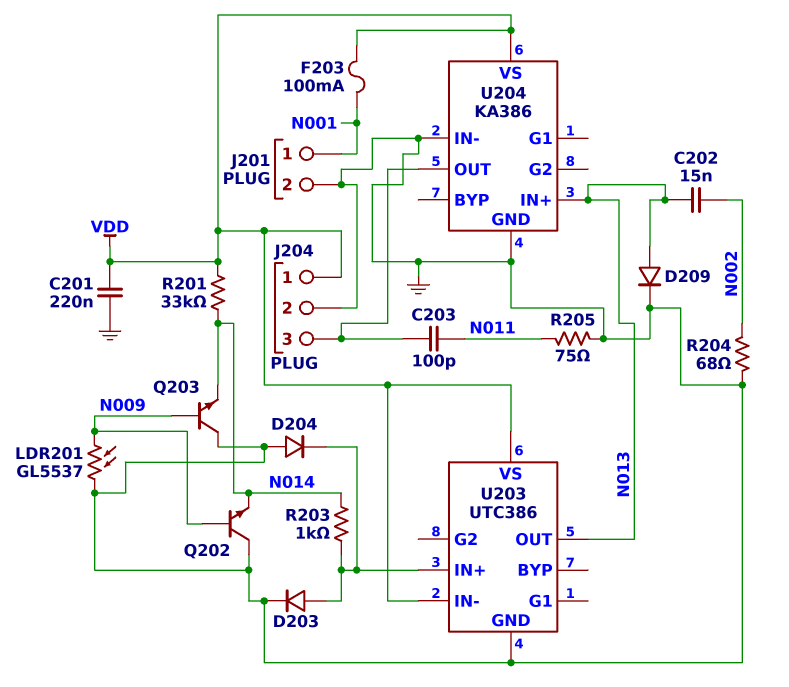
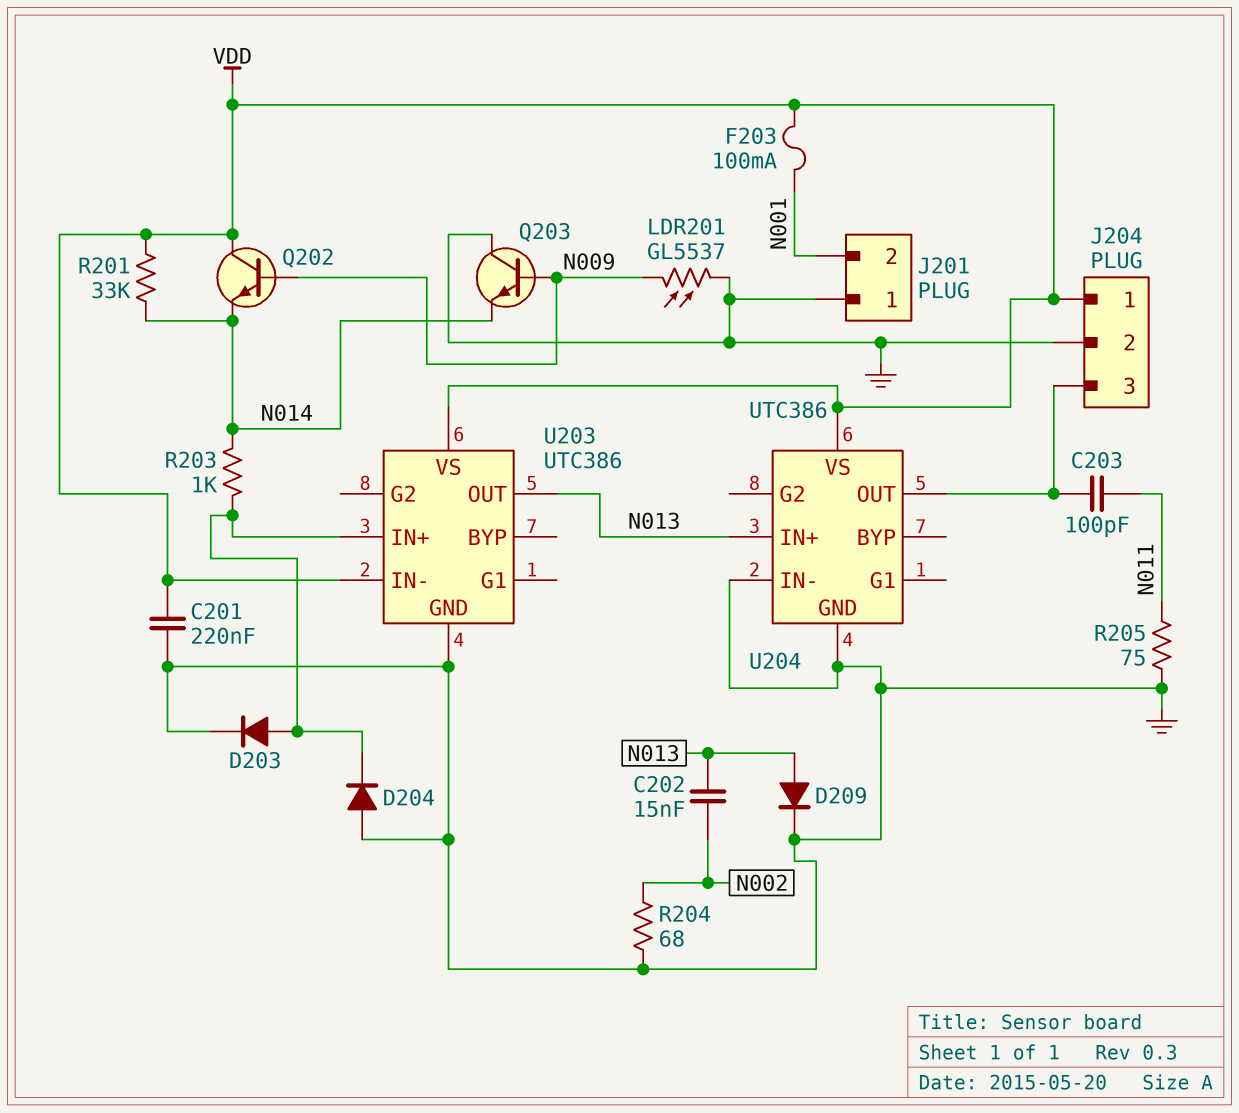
J201 pin 1: N001 -> GND
J201 pin 2: GND -> N001
Q202: NPN (B N009, C GND, E N014) -> NPN (B N009, C VDD, E N014)
U204: KA386 -> UTC386

